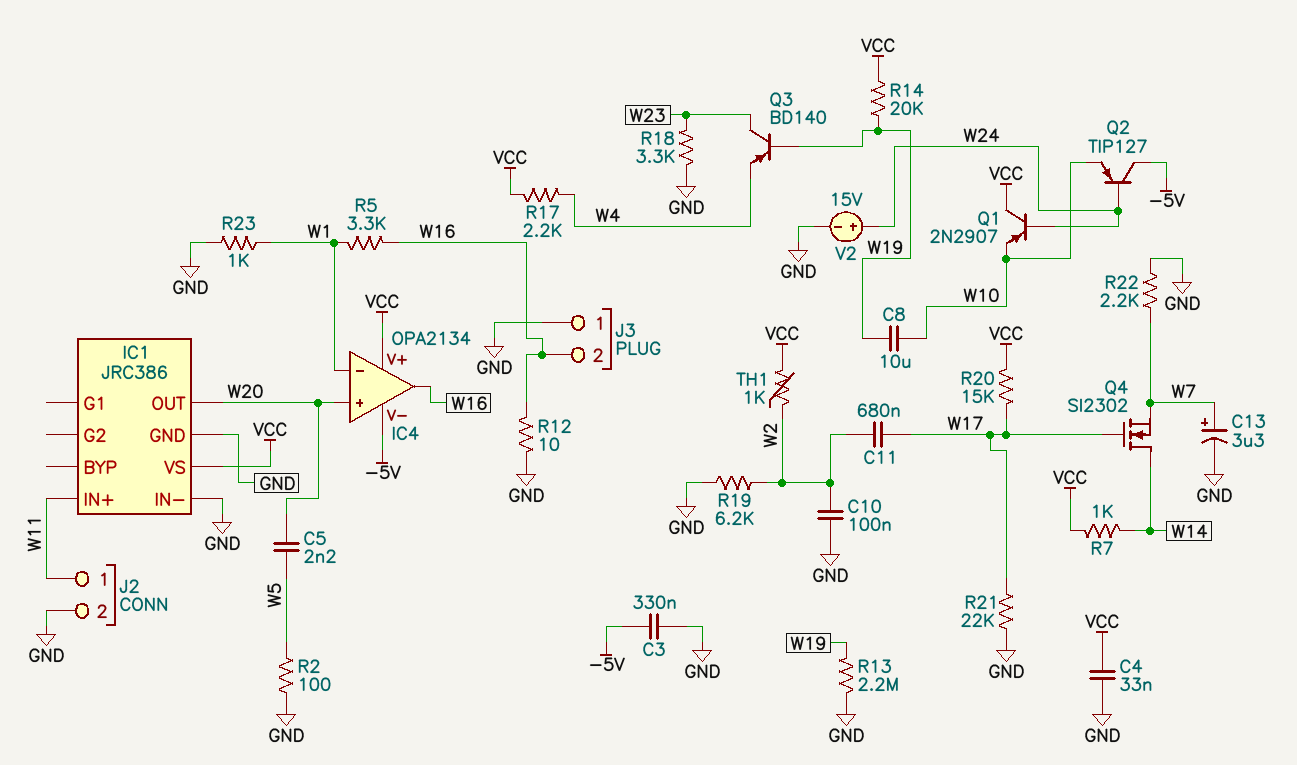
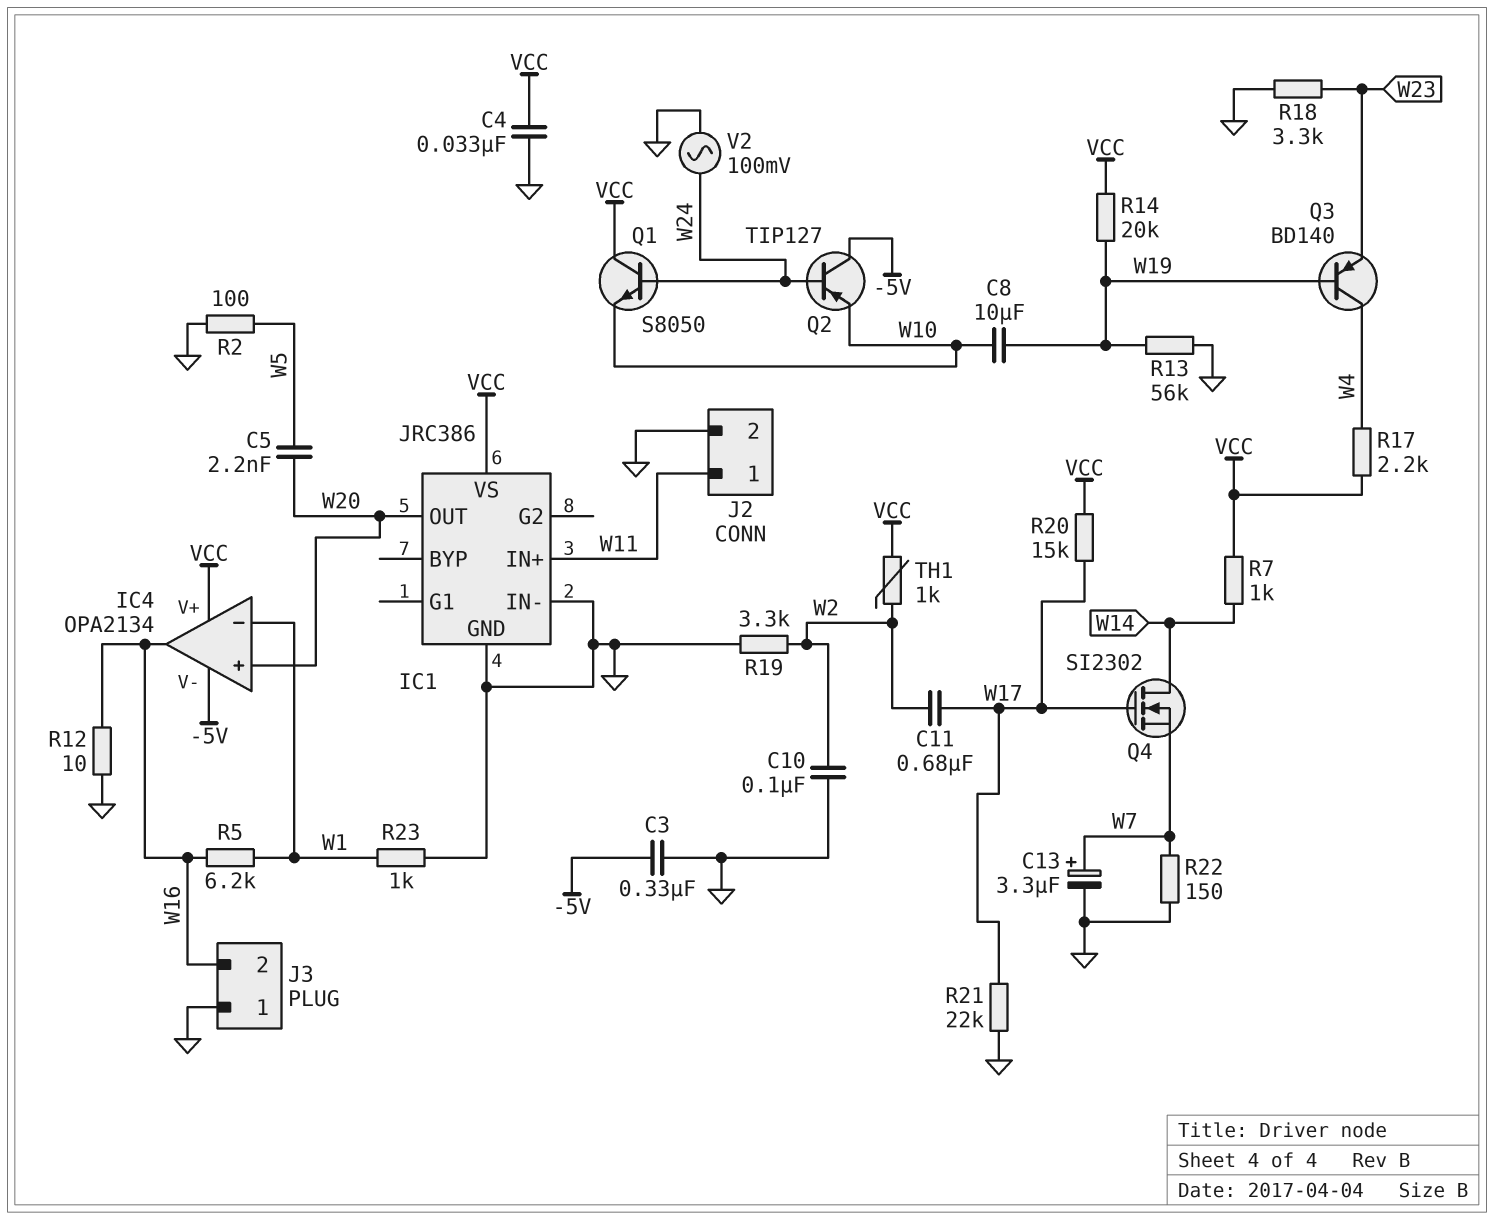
Q1: PNP 2N2907 (B W24, C VCC, E W10) -> NPN S8050 (B W24, C VCC, E W10)
Q3: PNP BD140 (B W19, C W23, E W4) -> PNP BD140 (B W19, C W4, E W23)
R5: 3.3k (W1, W16) -> 6.2k (W1, W16)
R13: 2.2M (GND, W19) -> 56k (GND, W19)
R19: 6.2k (GND, W2) -> 3.3k (GND, W2)
R22: 2.2k (GND, W7) -> 150 (GND, W7)
V2: 15V (plus W24, minus GND) -> AC 100mV (GND, W24)

